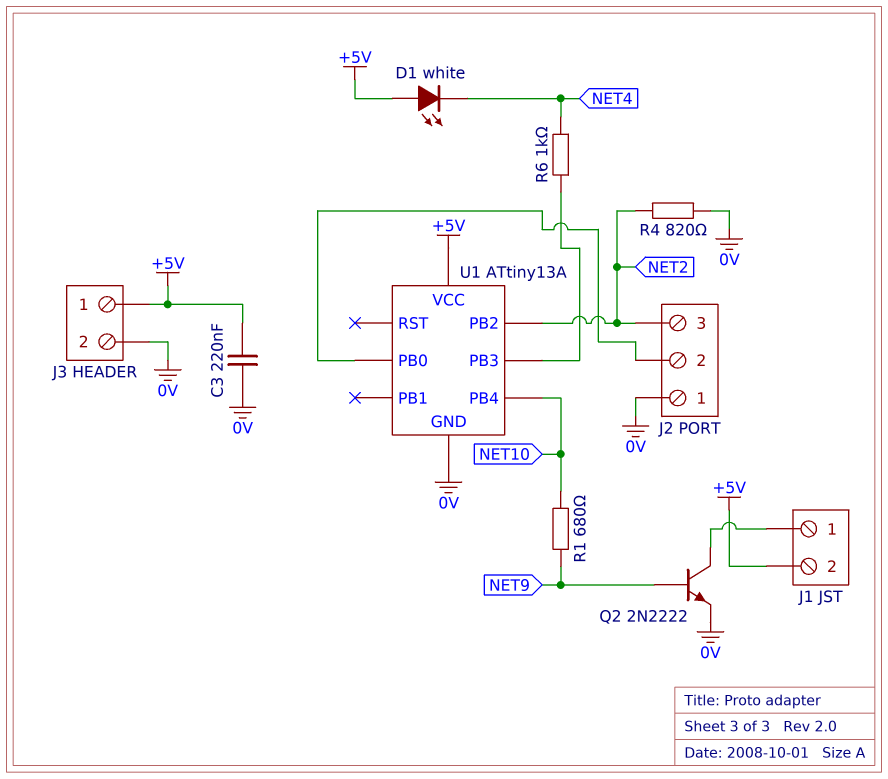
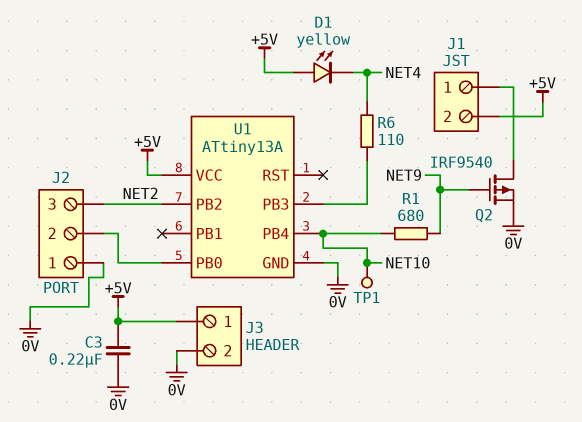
D1: LED white (A +5V, K NET4) -> LED yellow (A +5V, K NET4)
Q2: NPN 2N2222 (B NET9, C J1/1, E 0V) -> PMOS IRF9540 (G NET9, D J1/1, S 0V)
R4: 820 (0V, NET2) -> none
R6: 1k (NET4, U1/PB3) -> 110 (NET4, U1/PB3)
TP1: none -> test point (NET10)

